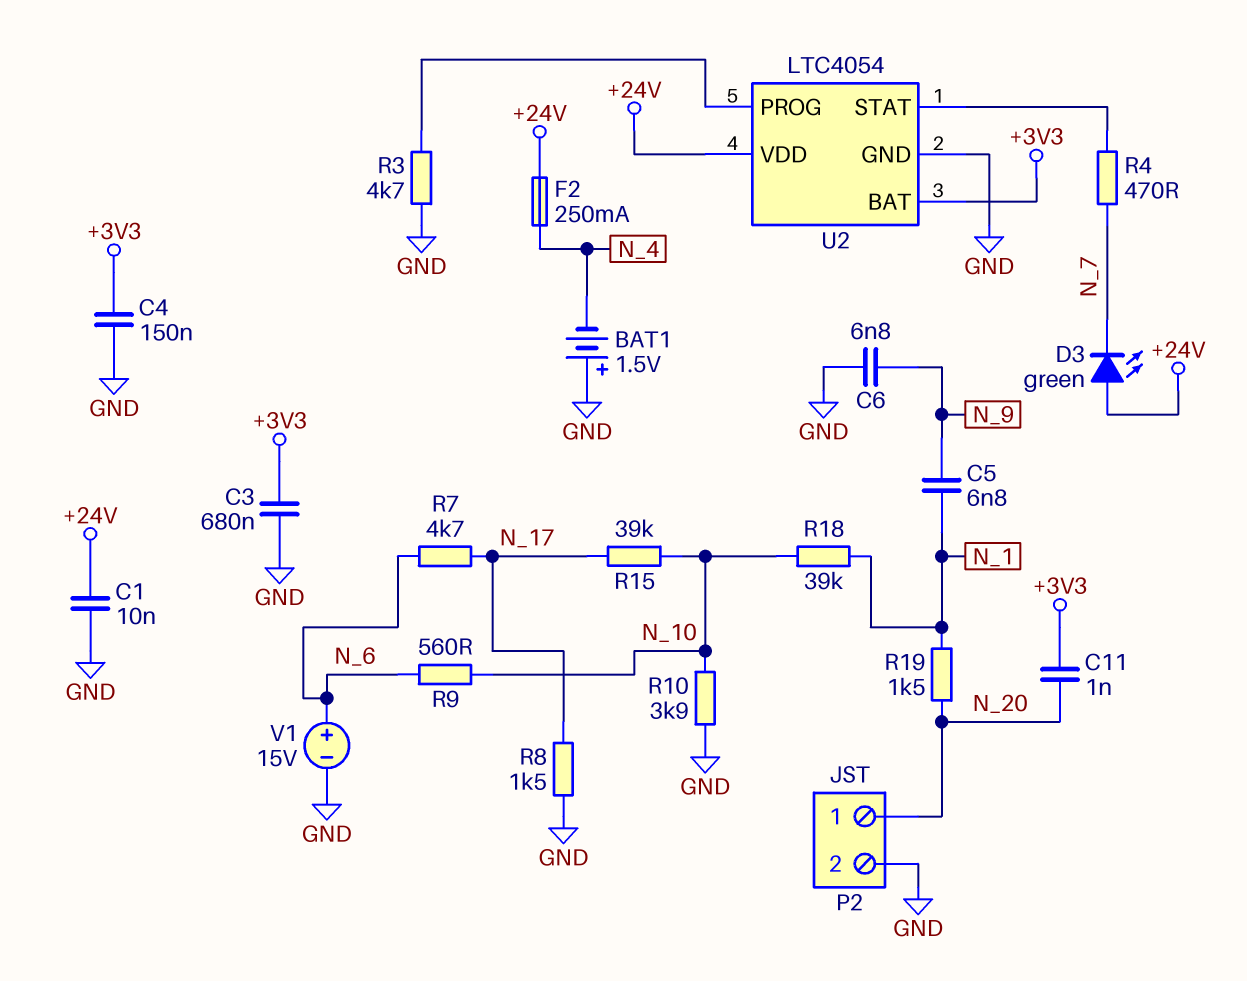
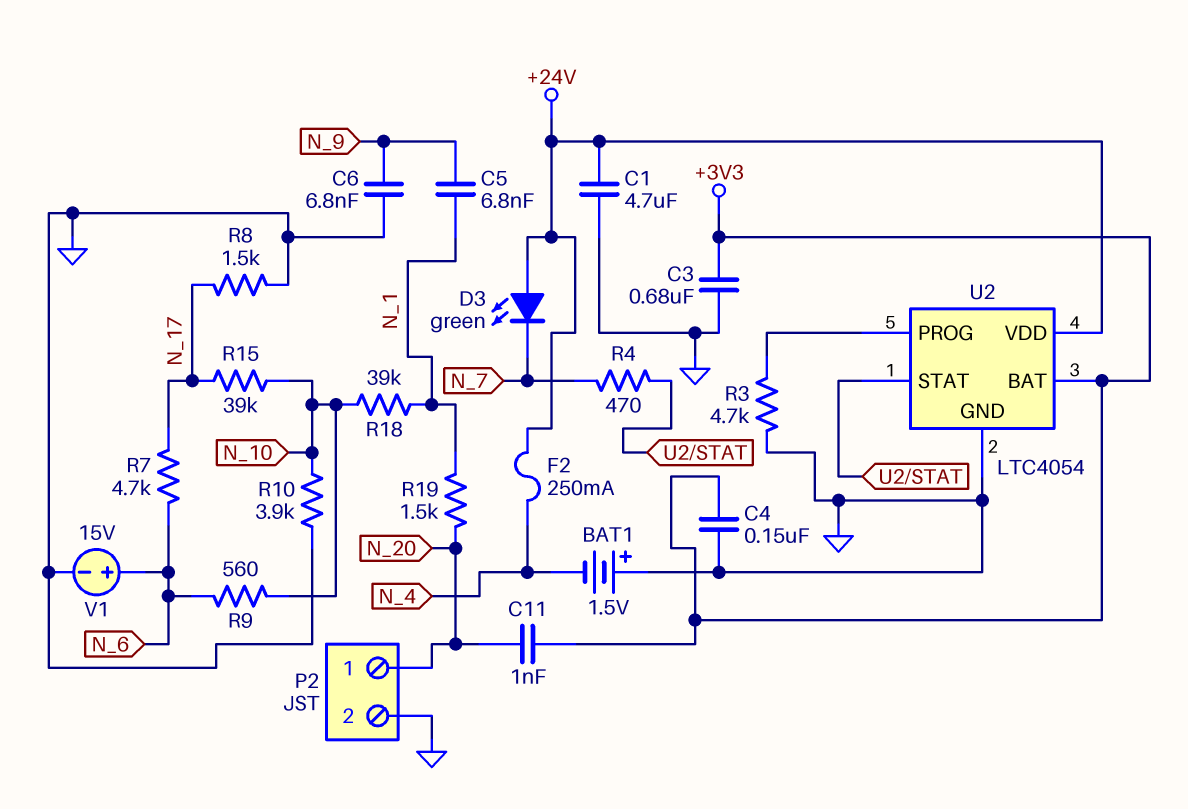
C1: 10nF (+24V, GND) -> 4.7uF (+24V, GND)

